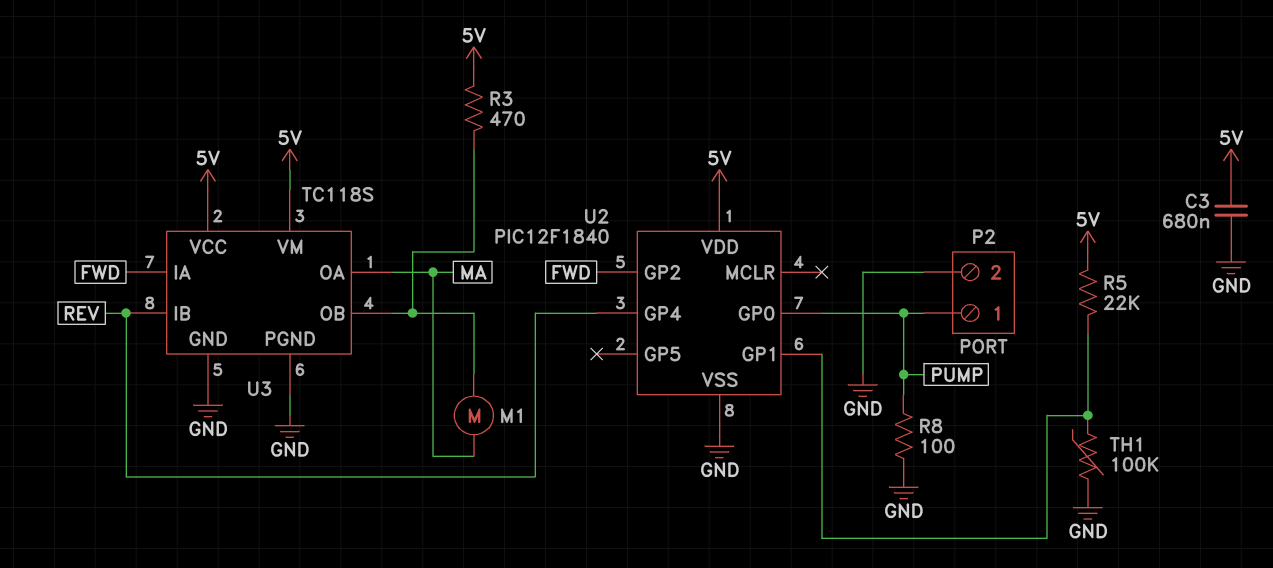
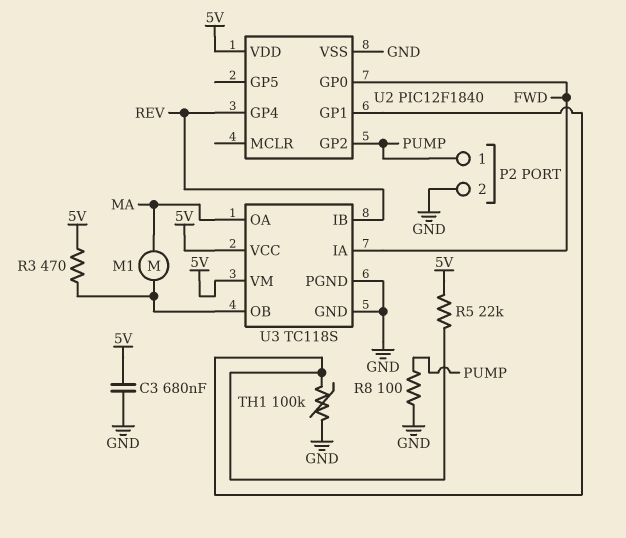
U2 pin GP0: PUMP -> FWD
U2 pin GP2: FWD -> PUMP

